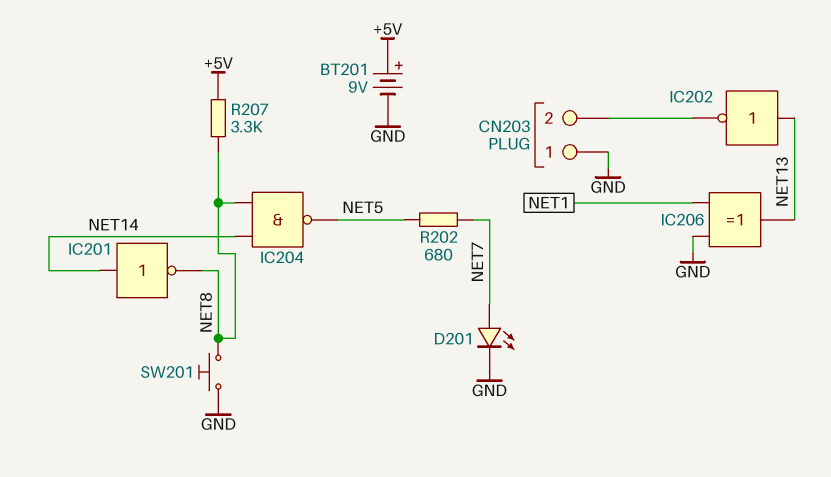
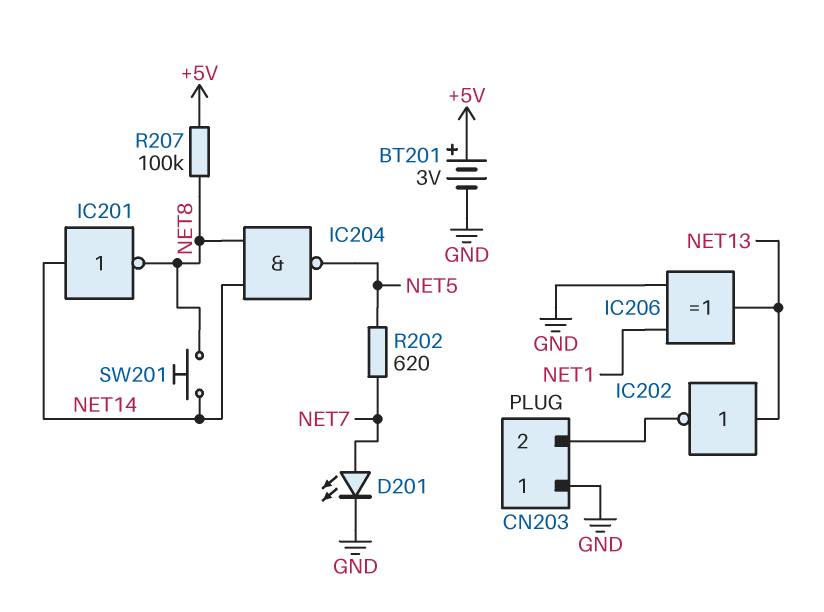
BT201: 9V (plus +5V, minus GND) -> 3V (plus +5V, minus GND)
R202: 680 (NET5, NET7) -> 620 (NET5, NET7)
R207: 3.3k (+5V, NET8) -> 100k (+5V, NET8)
SW201: button (GND, NET8) -> button (NET8, NET14)

